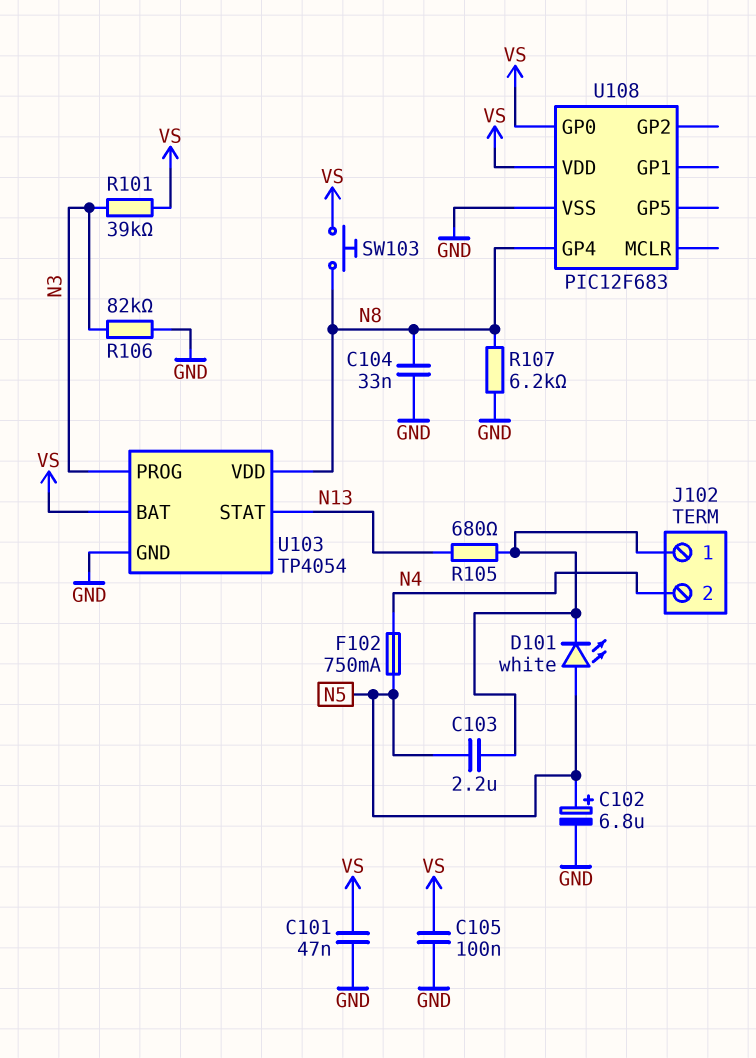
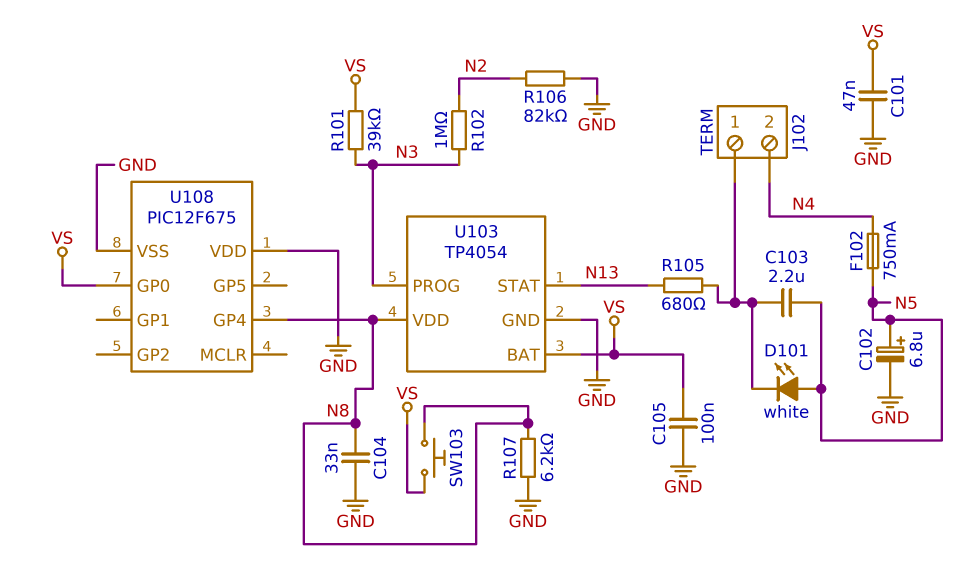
R102: none -> 1M (N2, N3)
R106: 82k (GND, N3) -> 82k (GND, N2)
U108: PIC12F683 -> PIC12F675
U108 pin VDD: VS -> GND

